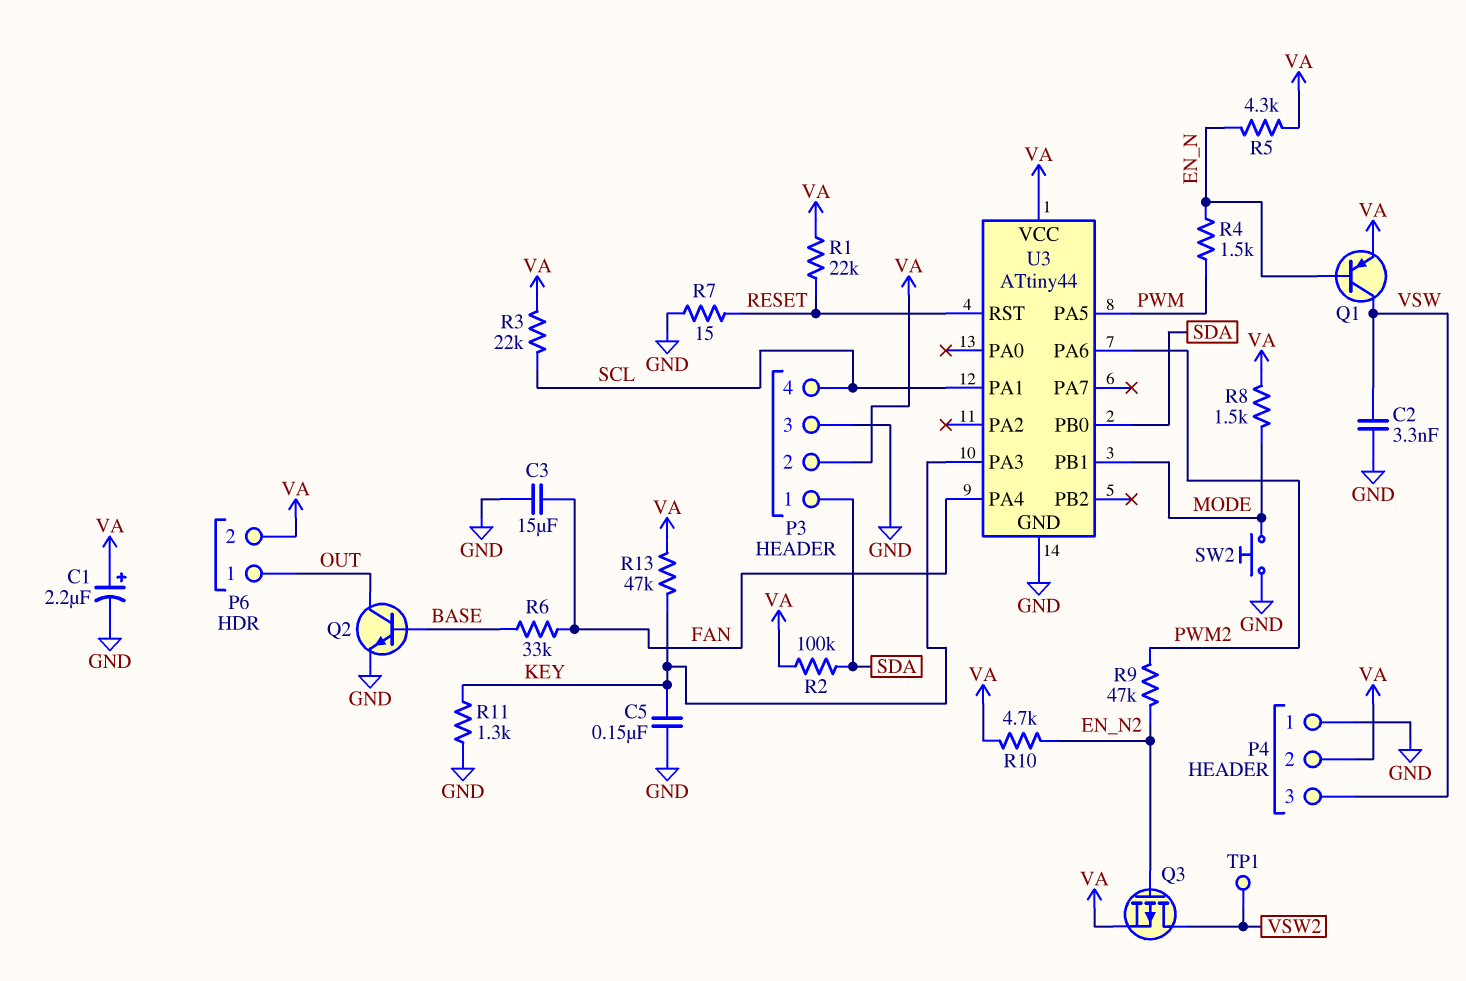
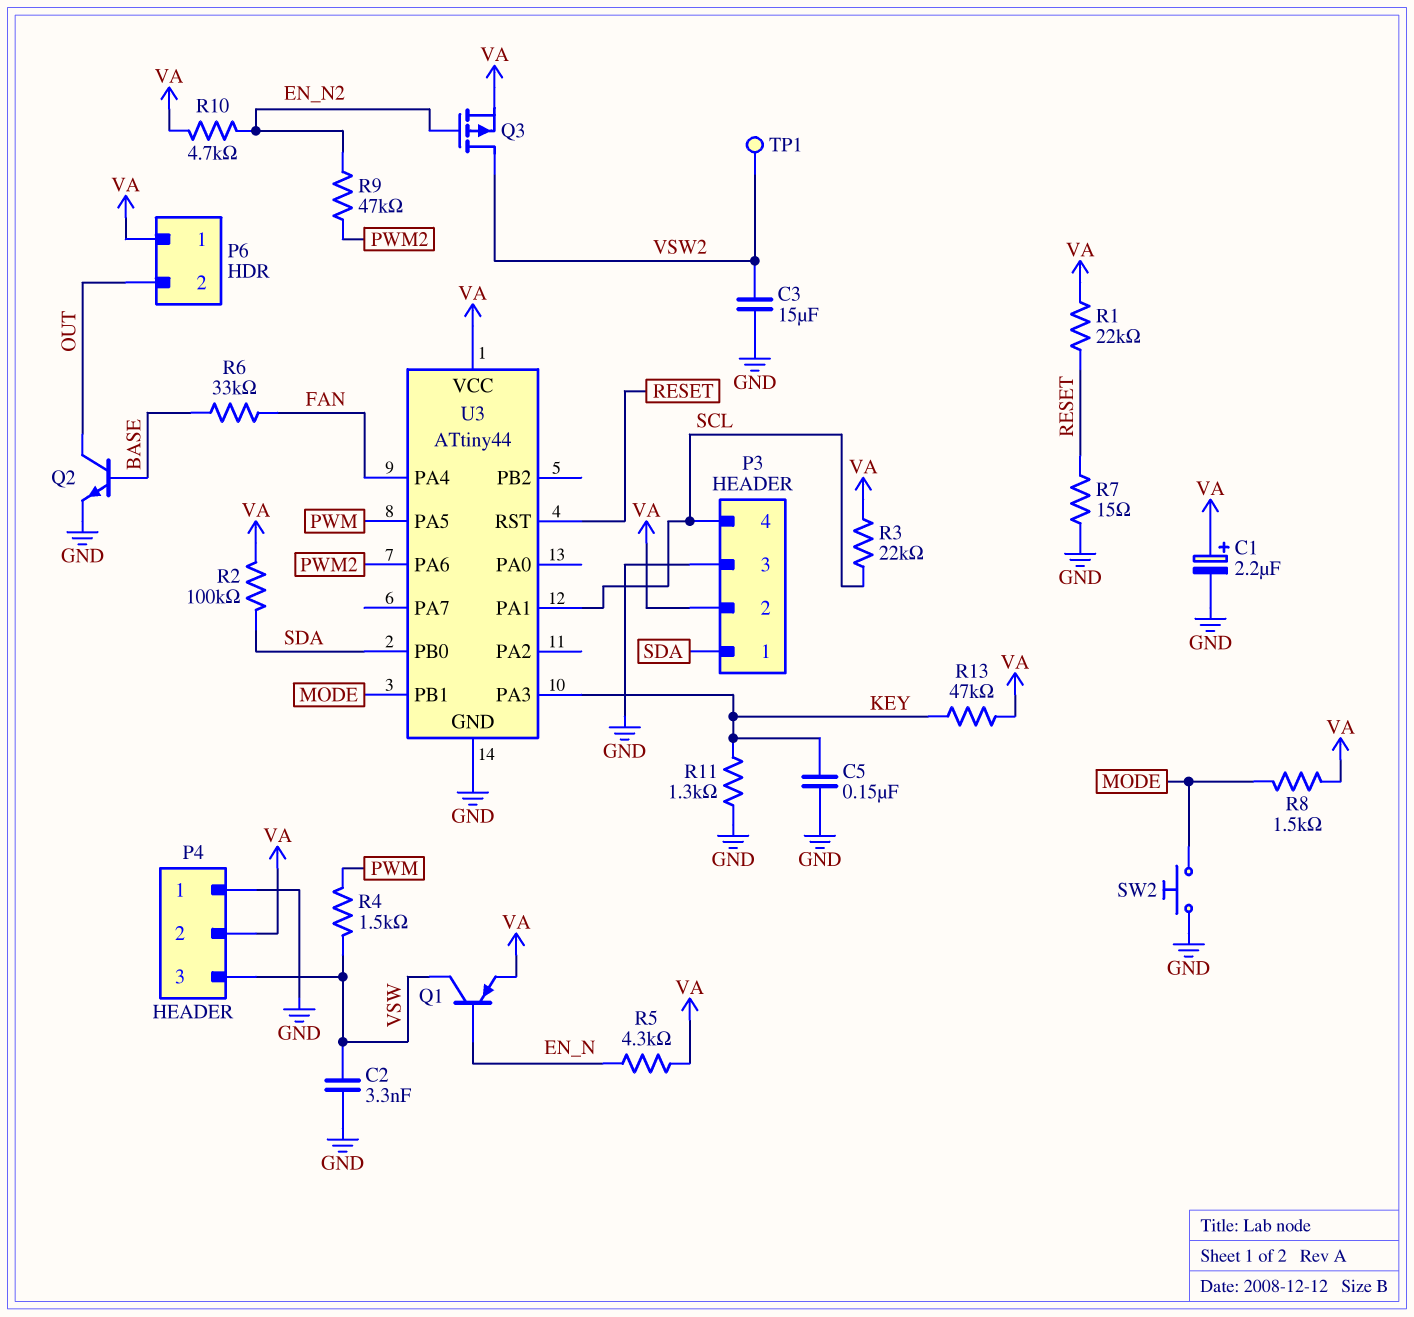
C3: 15uF (FAN, GND) -> 15uF (GND, VSW2)
P6 pin 1: OUT -> VA
P6 pin 2: VA -> OUT
R4: 1.5k (EN_N, PWM) -> 1.5k (PWM, VSW)

